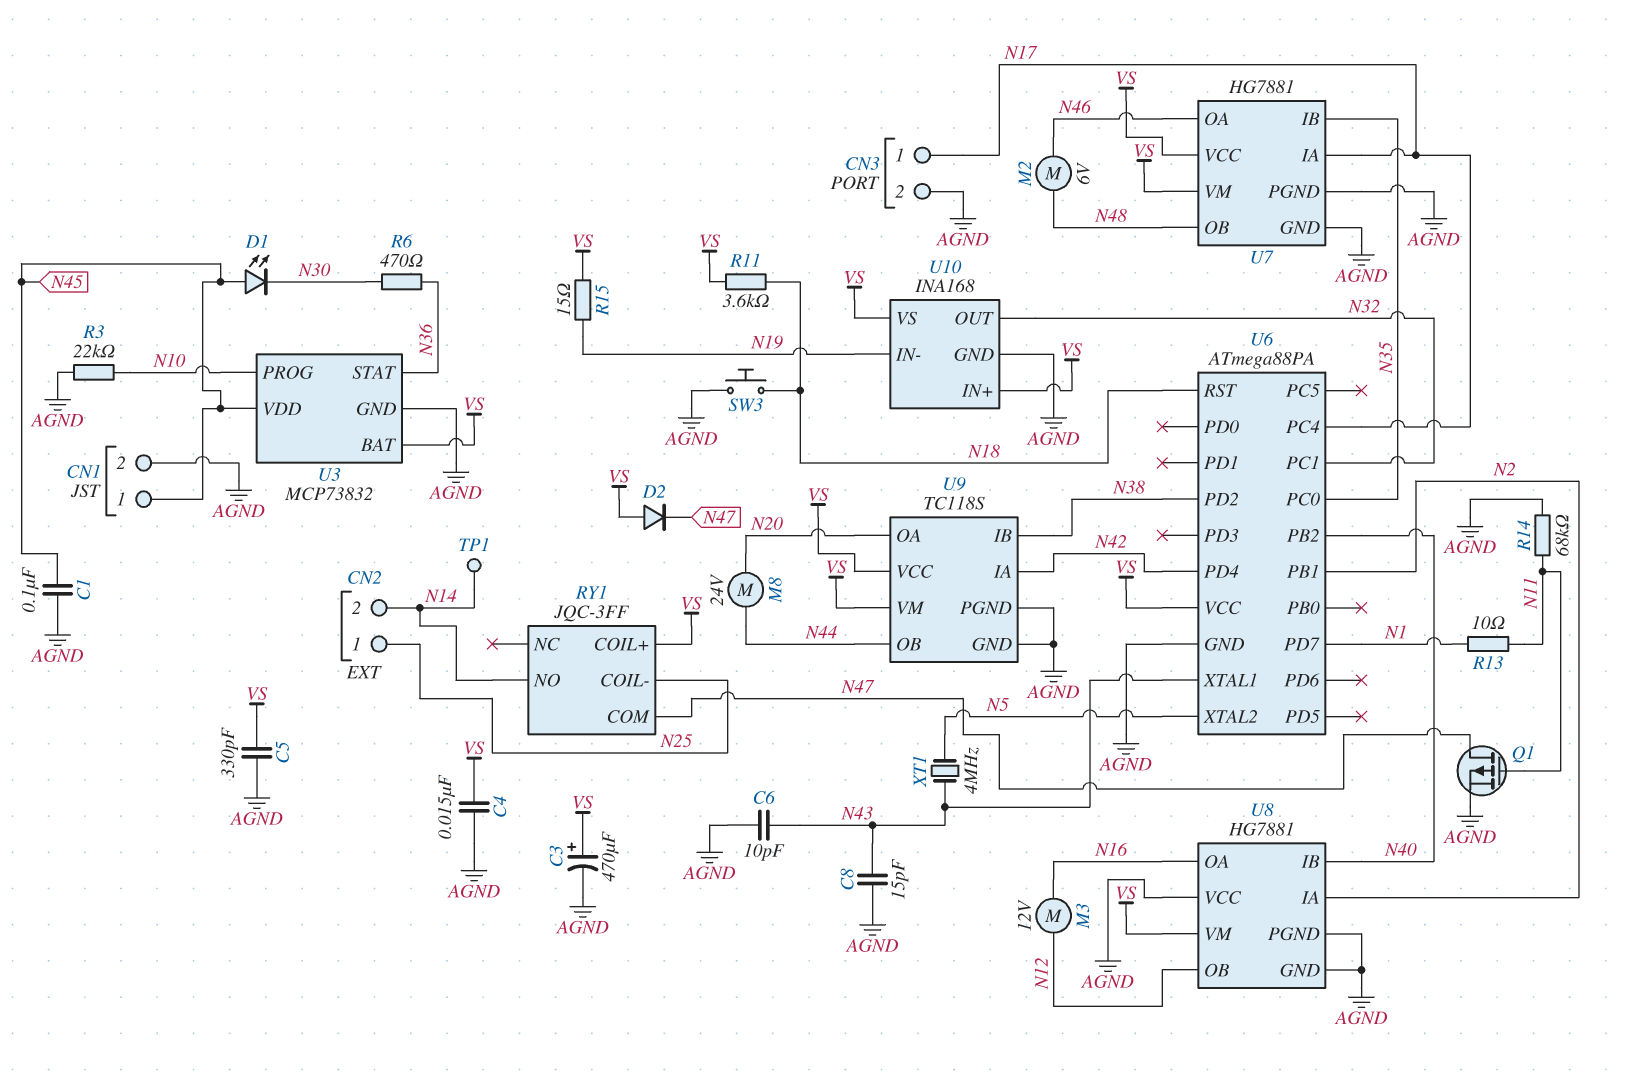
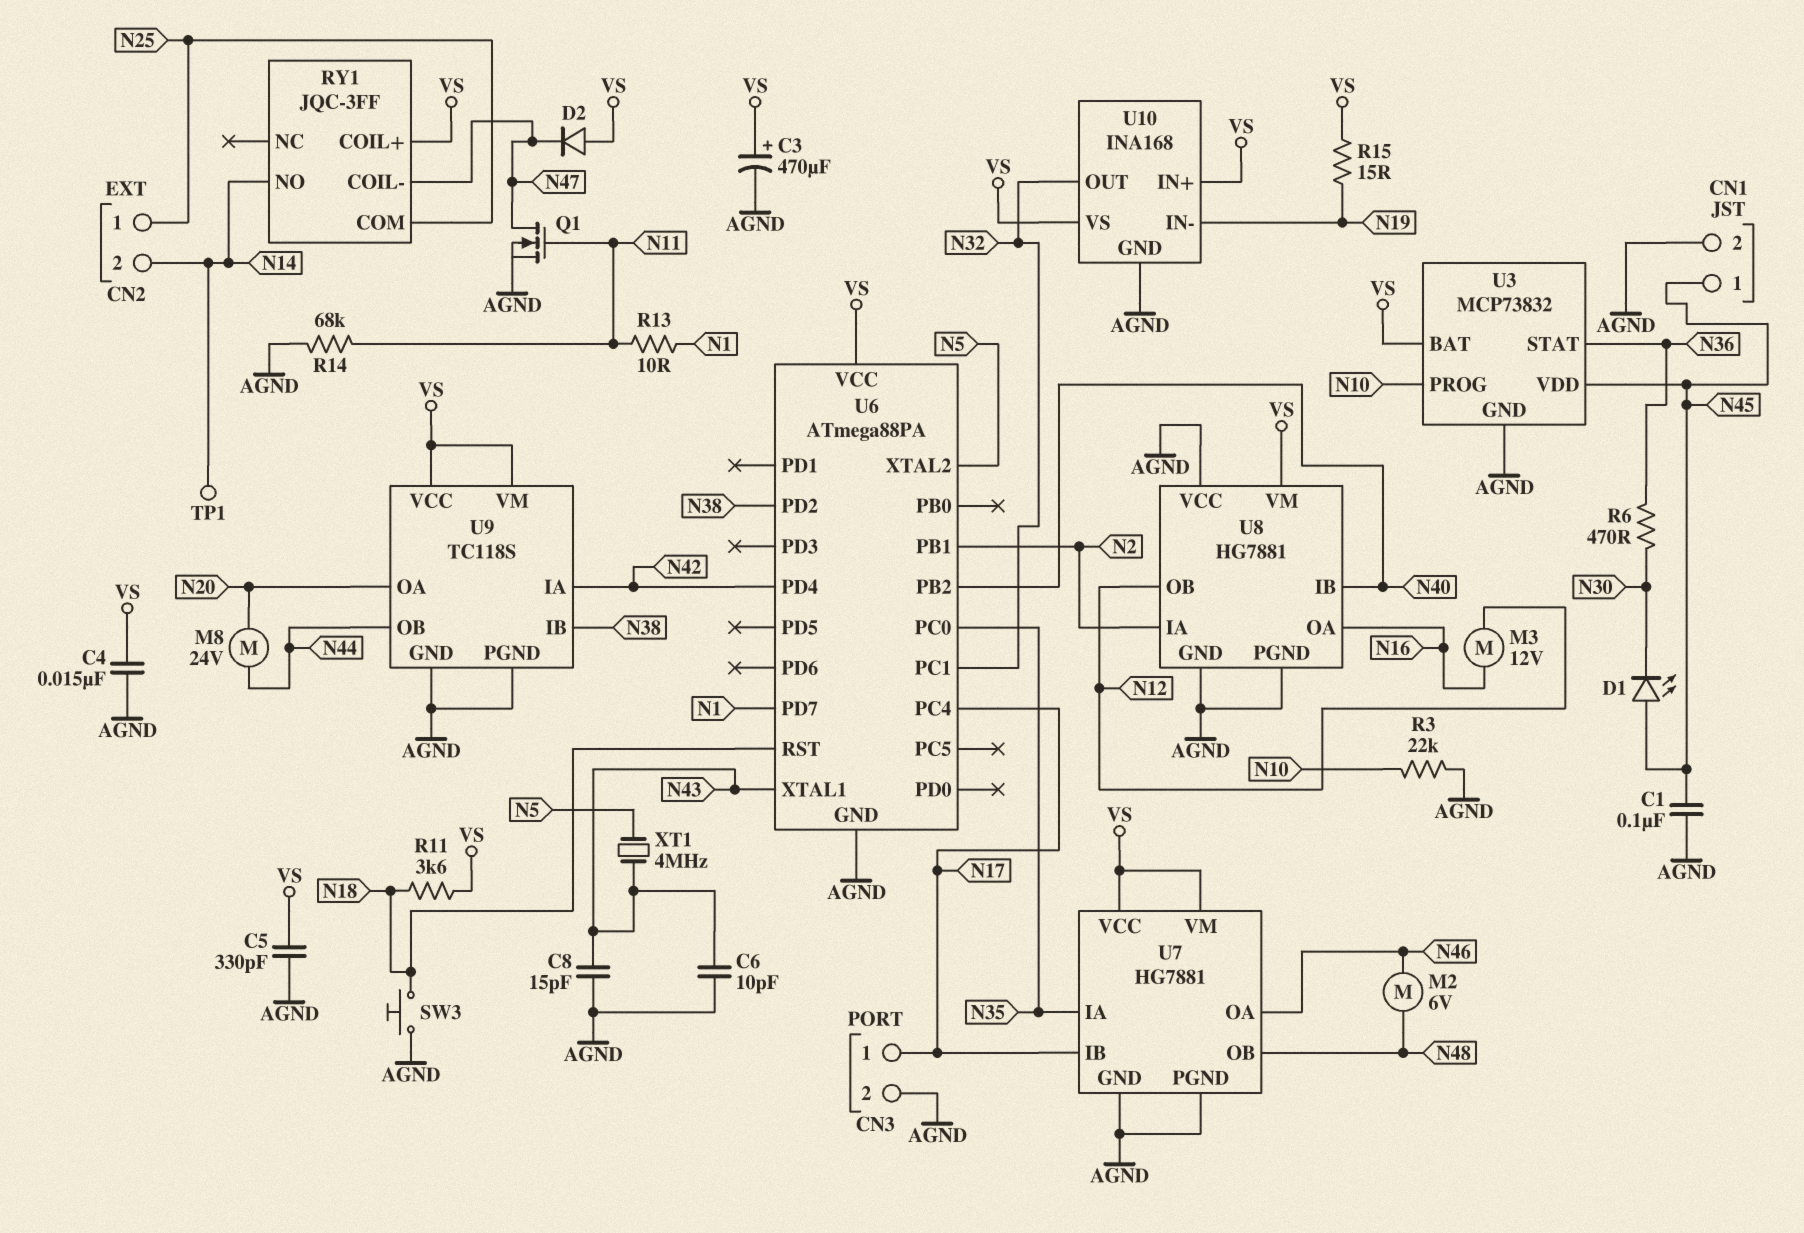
Q1: PMOS (G N11, D N47, S AGND) -> NMOS (G N11, D N47, S AGND)
RY1 pin COIL-: N25 -> N47
RY1 pin COM: N47 -> N25
U7 pin IA: N17 -> N35
U7 pin IB: N35 -> N17

